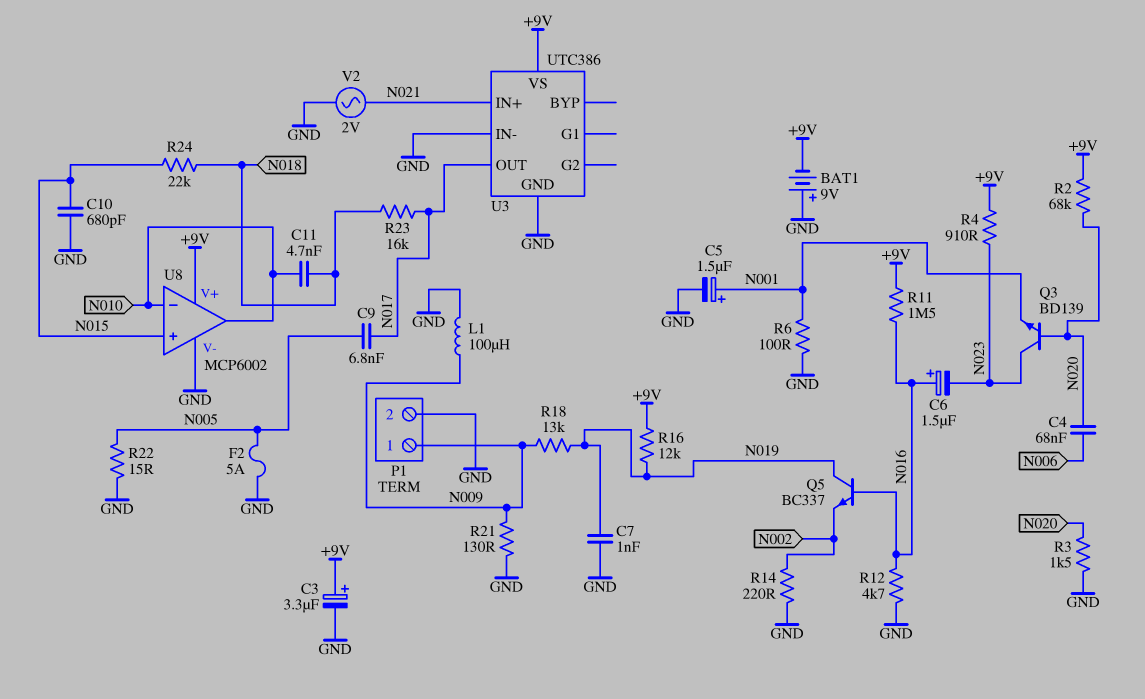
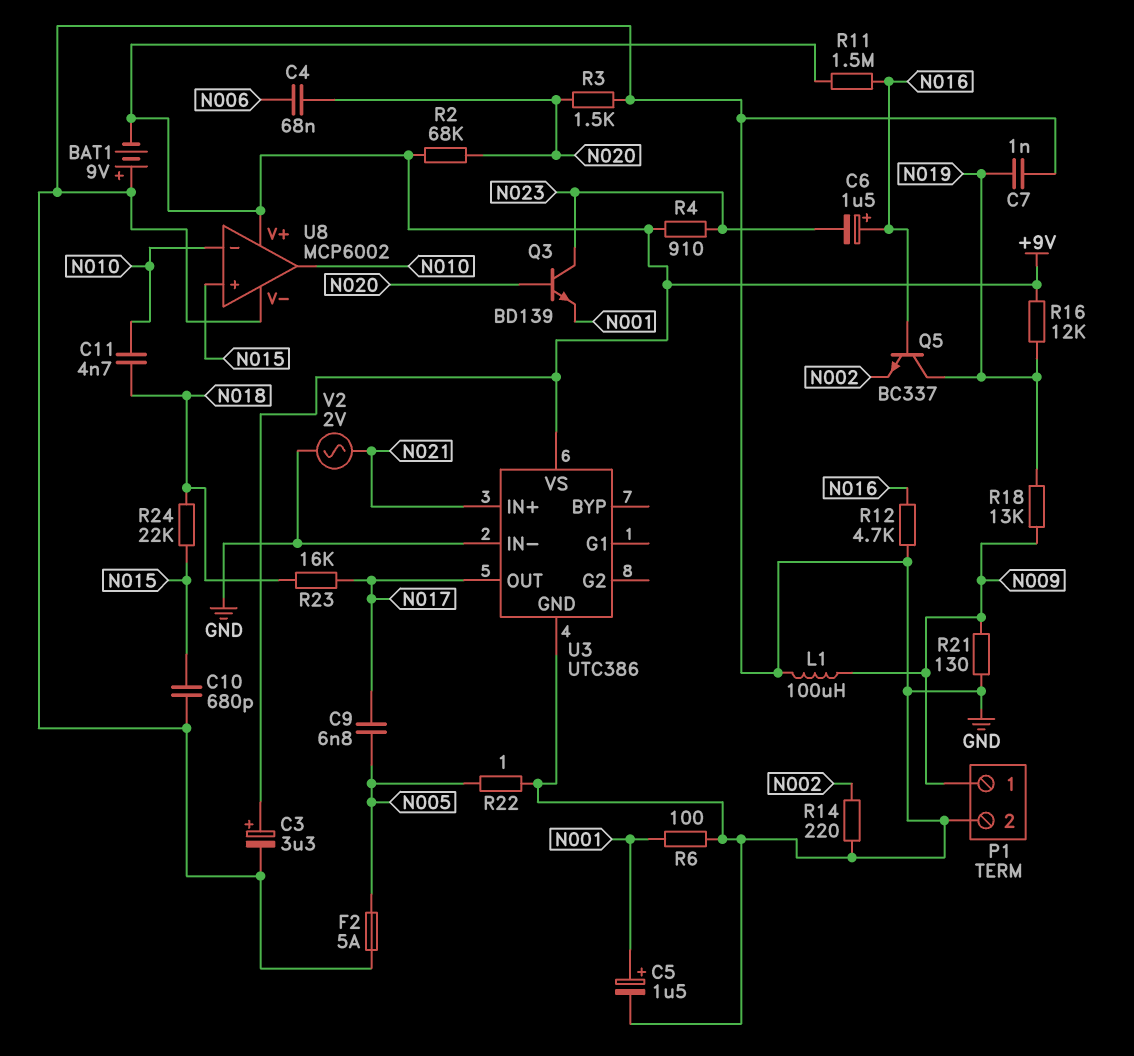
R22: 15 (GND, N005) -> 1 (GND, N005)

